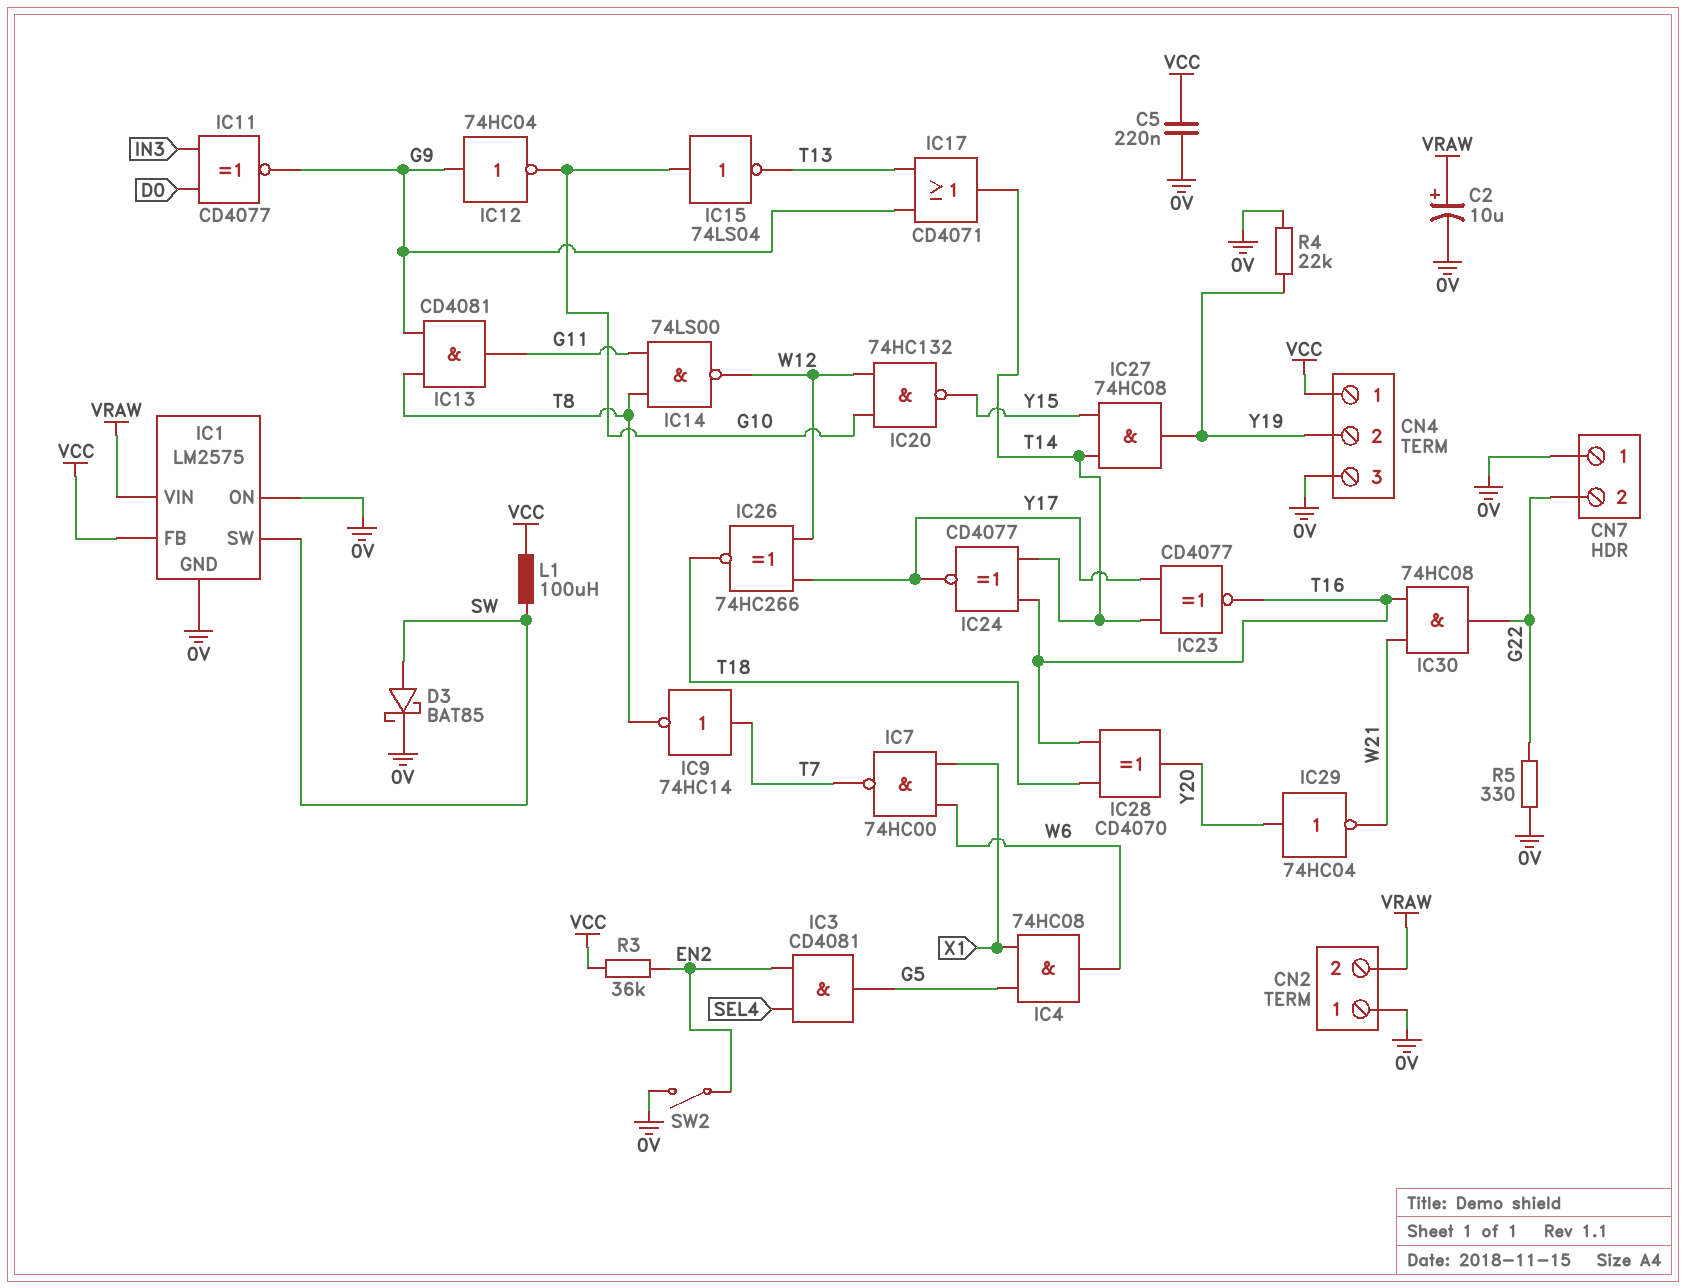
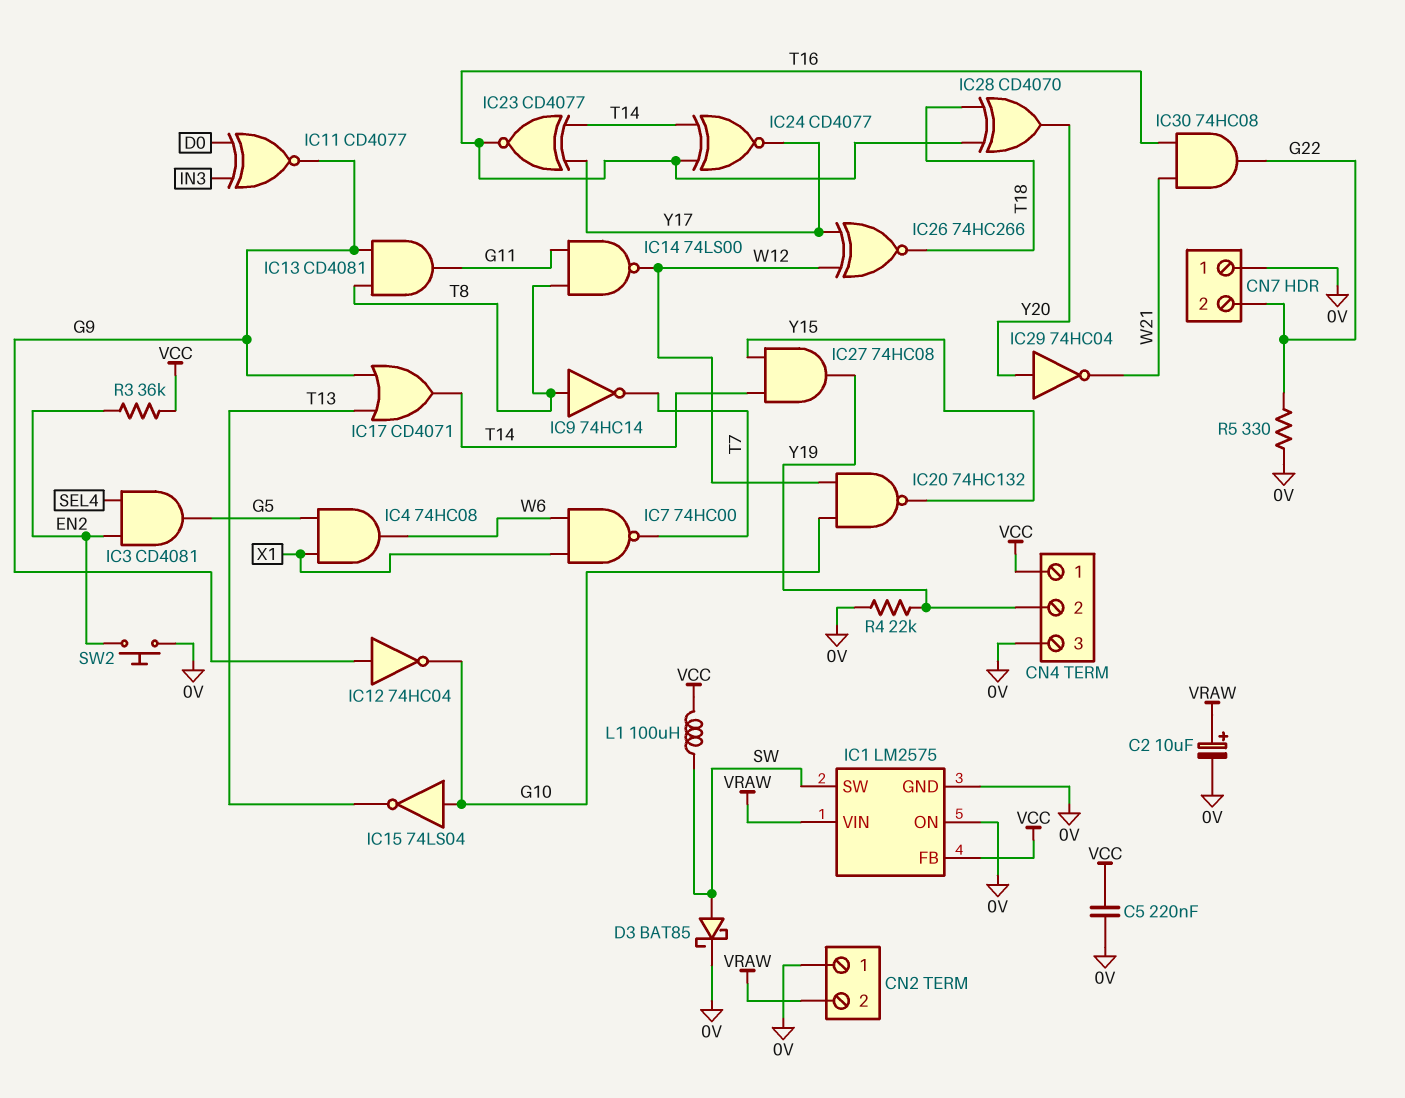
IC9: NOT 74HC14 (in T7, out T8) -> NOT 74HC14 (in T8, out T7)
SW2: switch (0V, EN2) -> button (0V, EN2)

